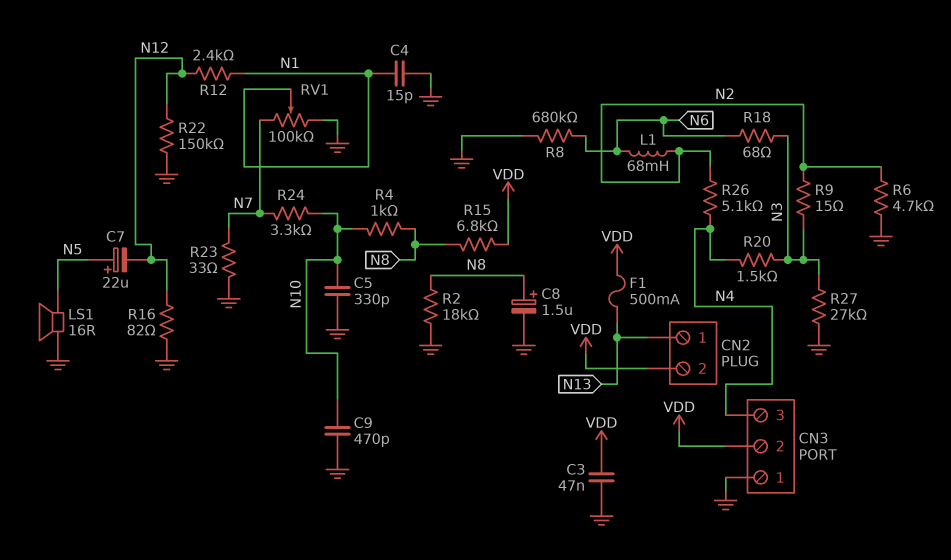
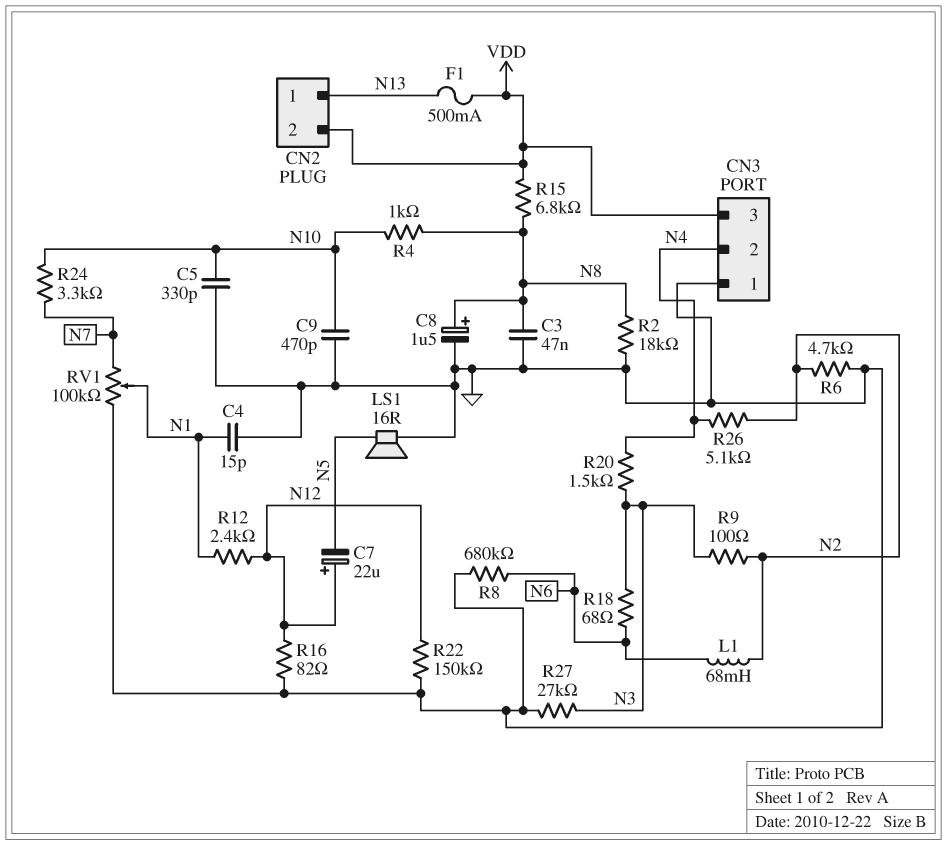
C3: 47nF (GND, VDD) -> 47nF (GND, N8)
C7: 22uF (plus N5, minus N12) -> 22uF (plus N12, minus N5)
CN3 pin 2: VDD -> N4
CN3 pin 3: N4 -> VDD
R9: 15 (N2, N3) -> 100 (N2, N3)
R23: 33 (GND, N7) -> none

